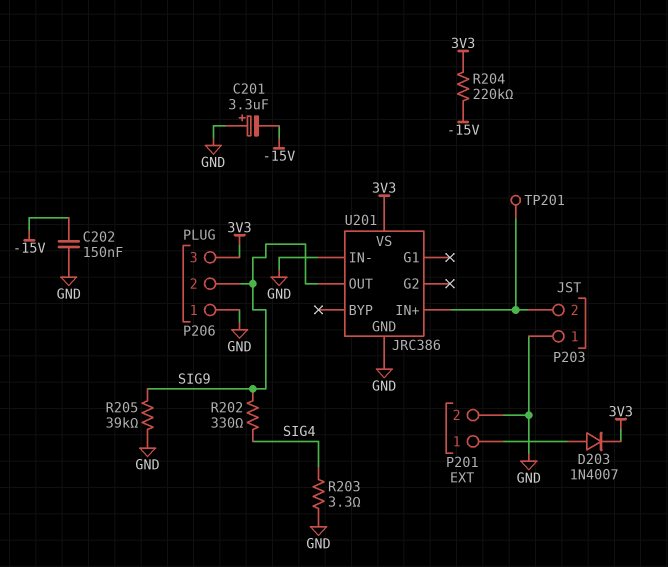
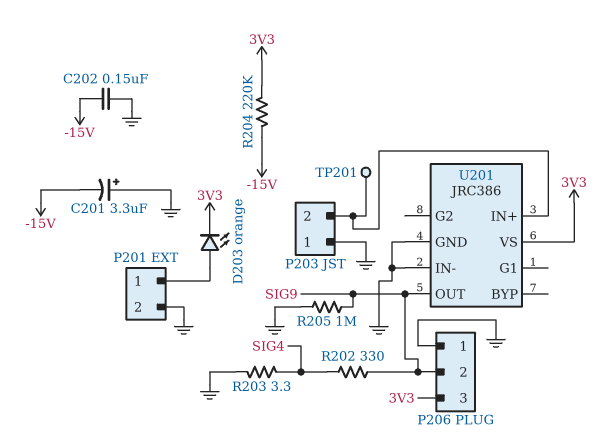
D203: diode 1N4007 (A P201/1, K 3V3) -> LED orange (A P201/1, K 3V3)
R205: 39k (GND, SIG9) -> 1M (GND, SIG9)

